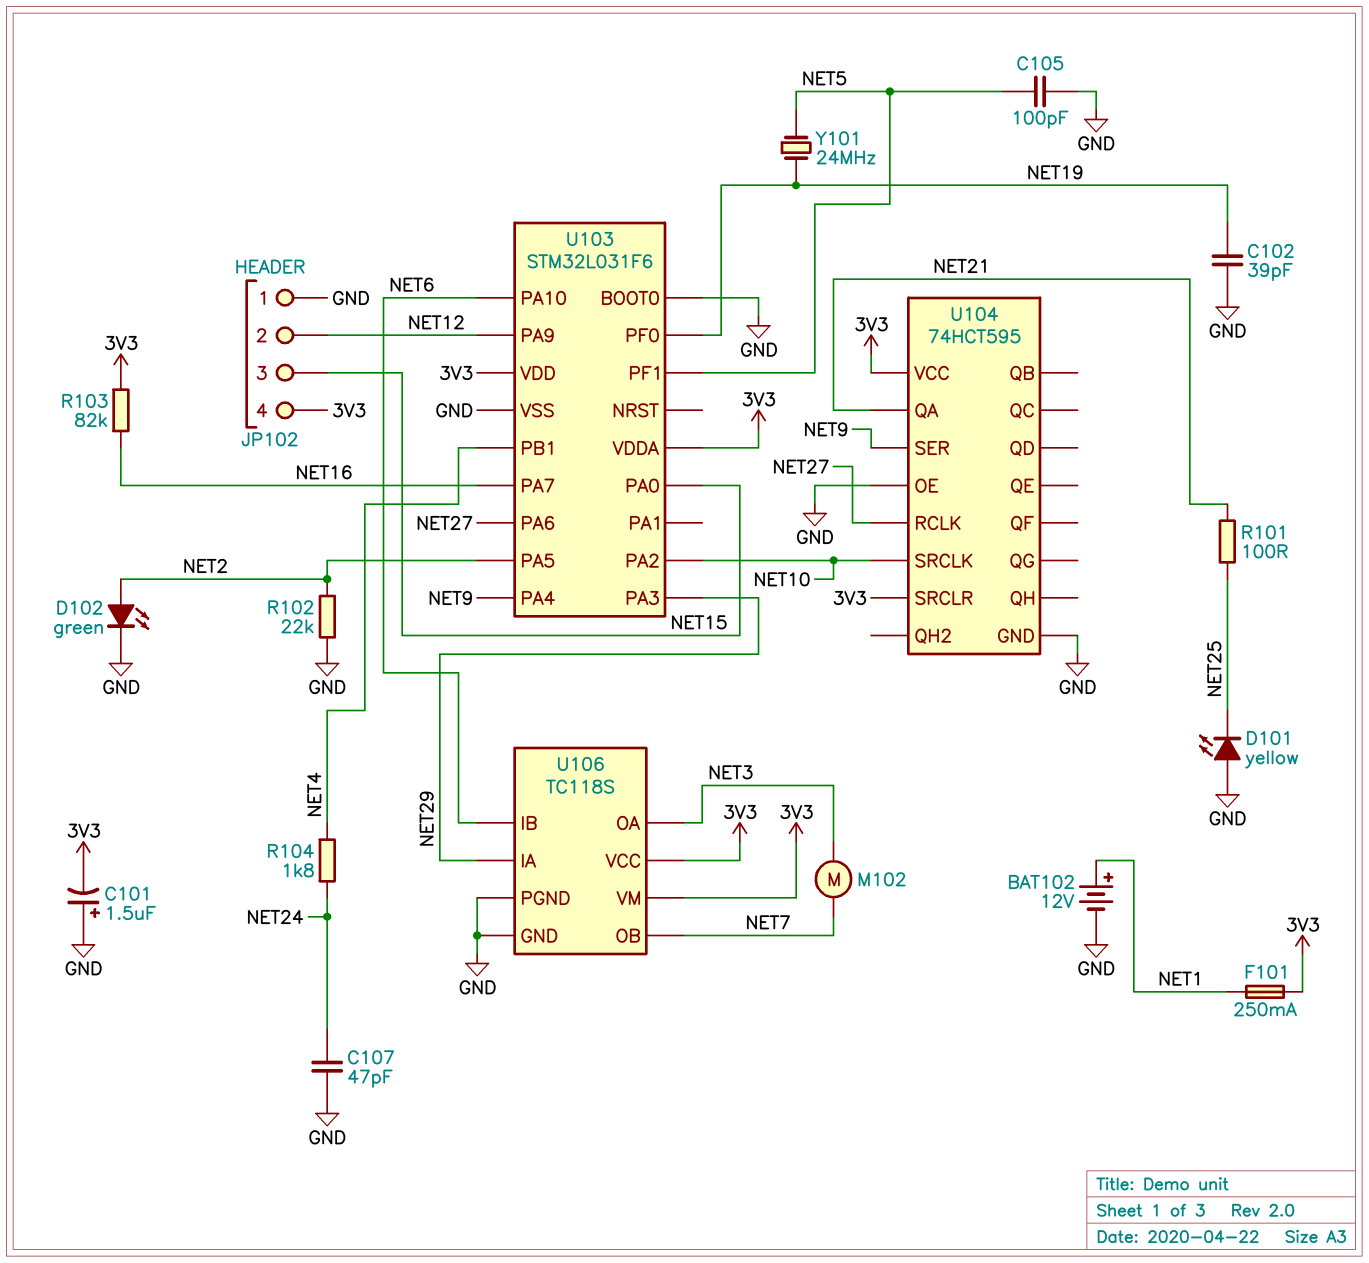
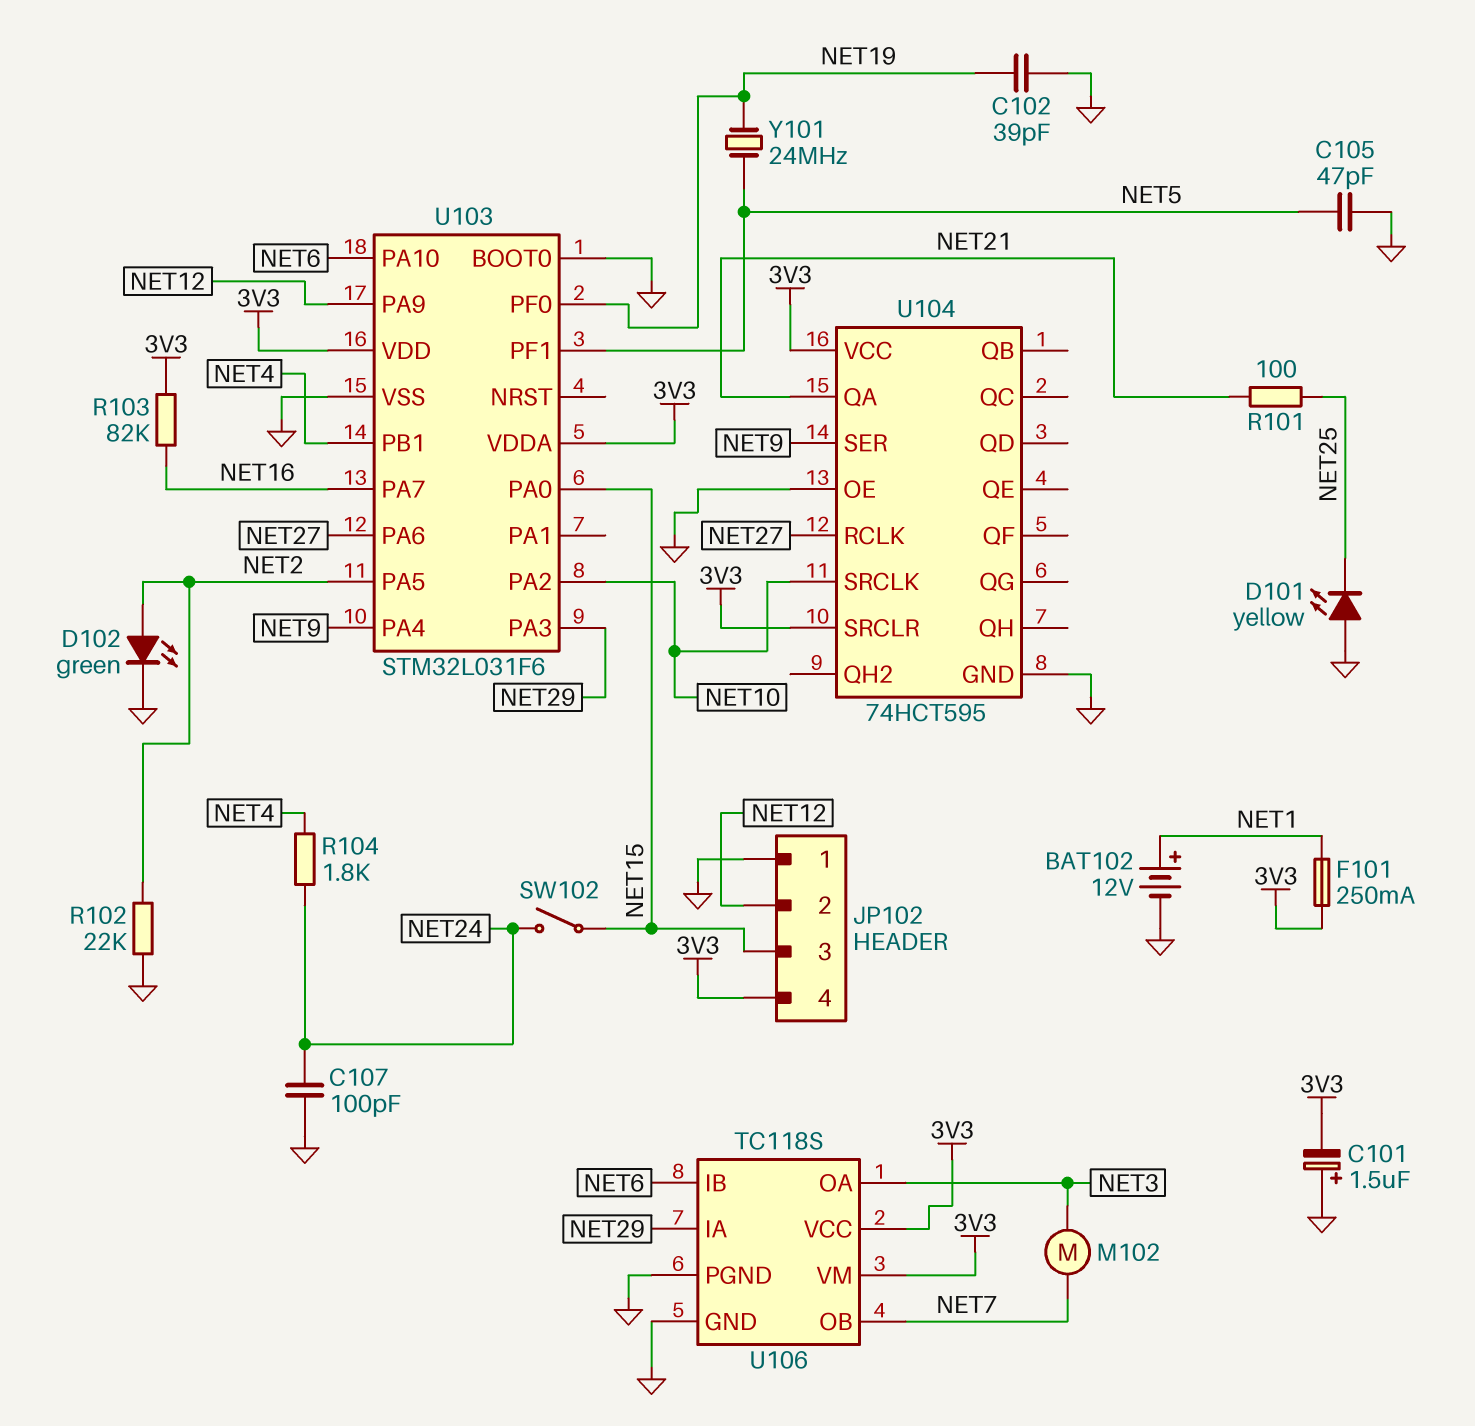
C105: 100pF (GND, NET5) -> 47pF (GND, NET5)
C107: 47pF (GND, NET24) -> 100pF (GND, NET24)
SW102: none -> switch (NET15, NET24)

